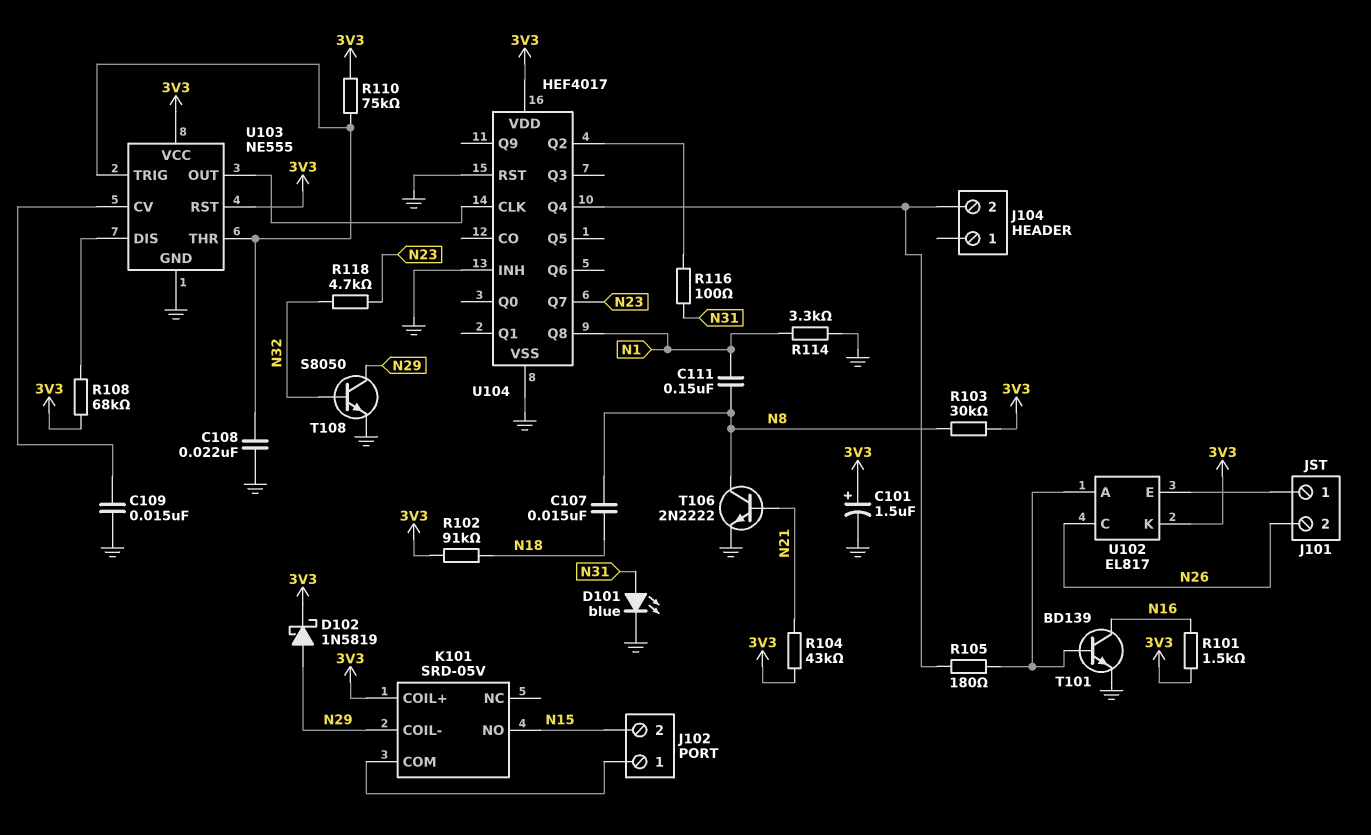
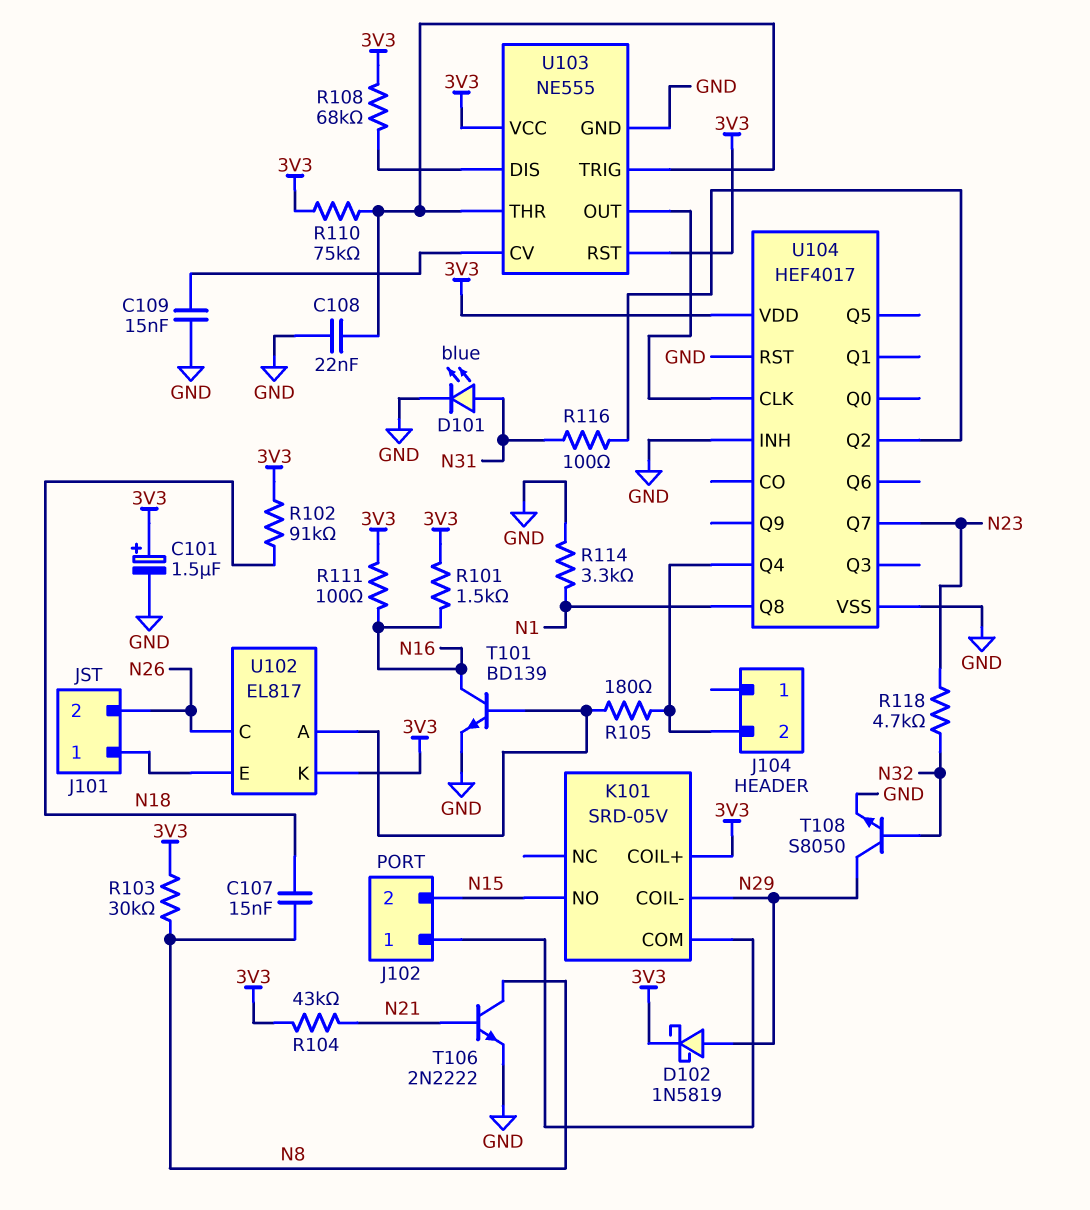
C111: 150nF (N1, N8) -> none
R111: none -> 100 (3V3, N16)

